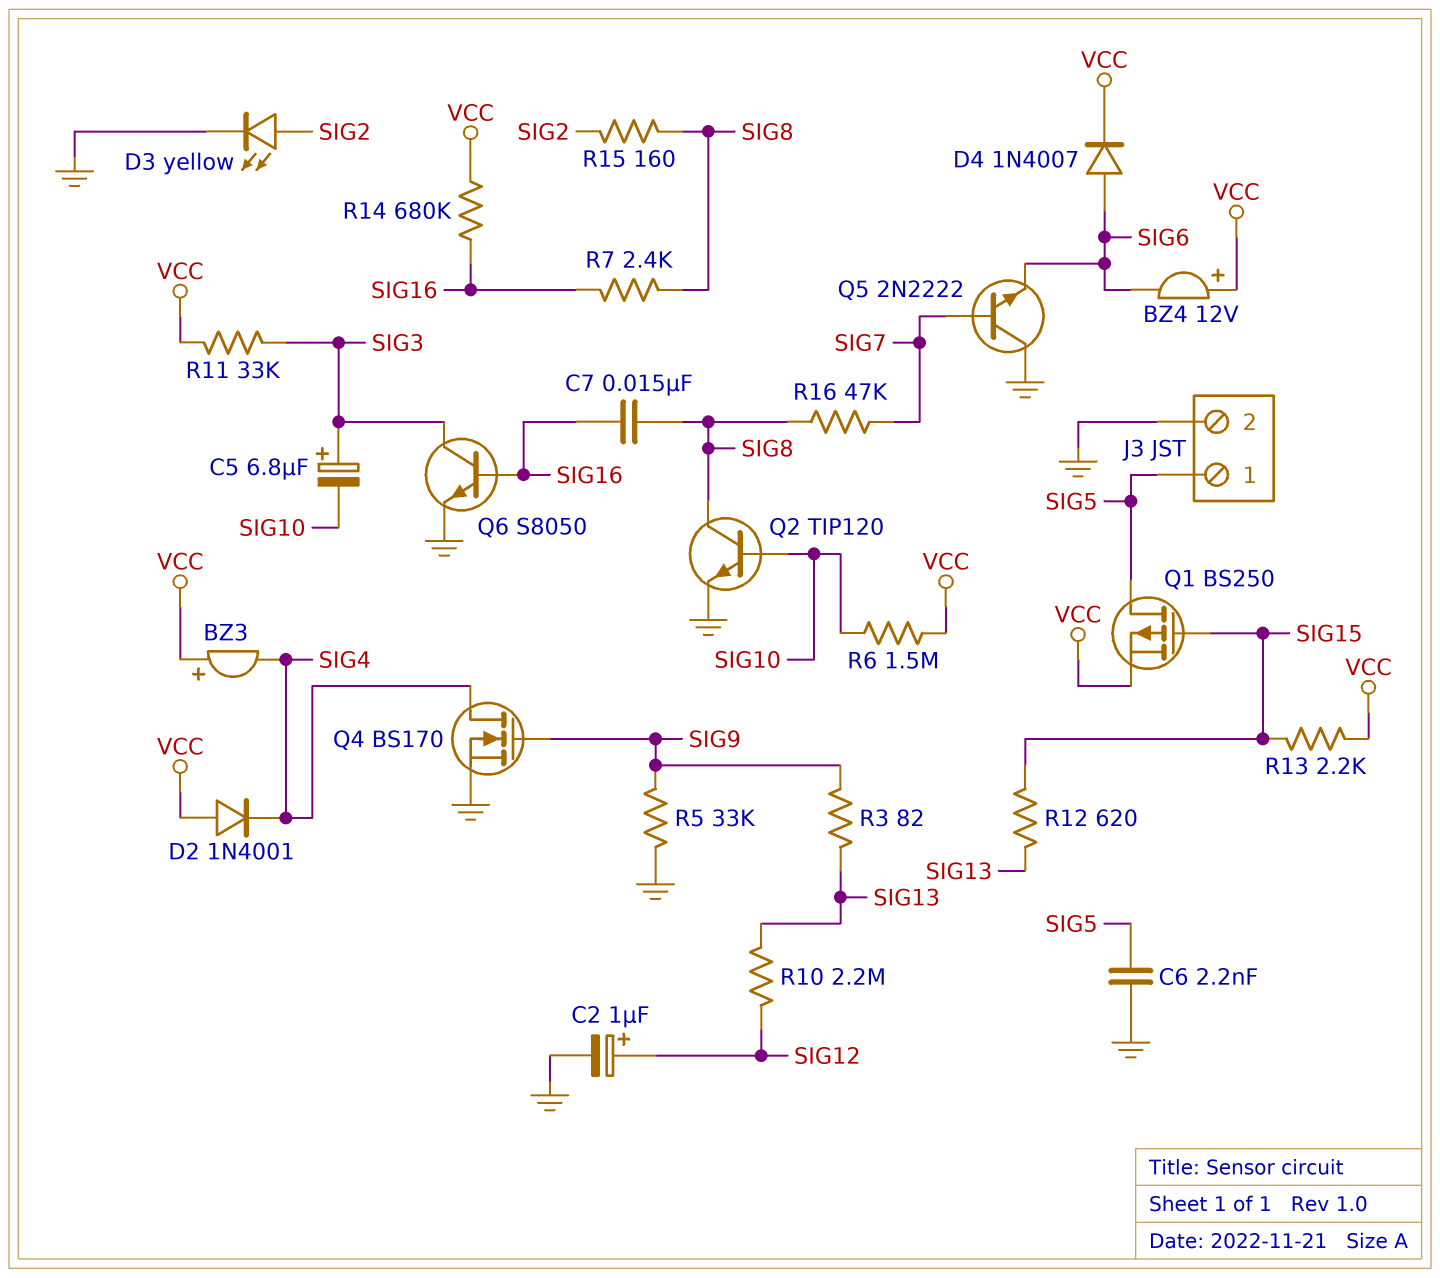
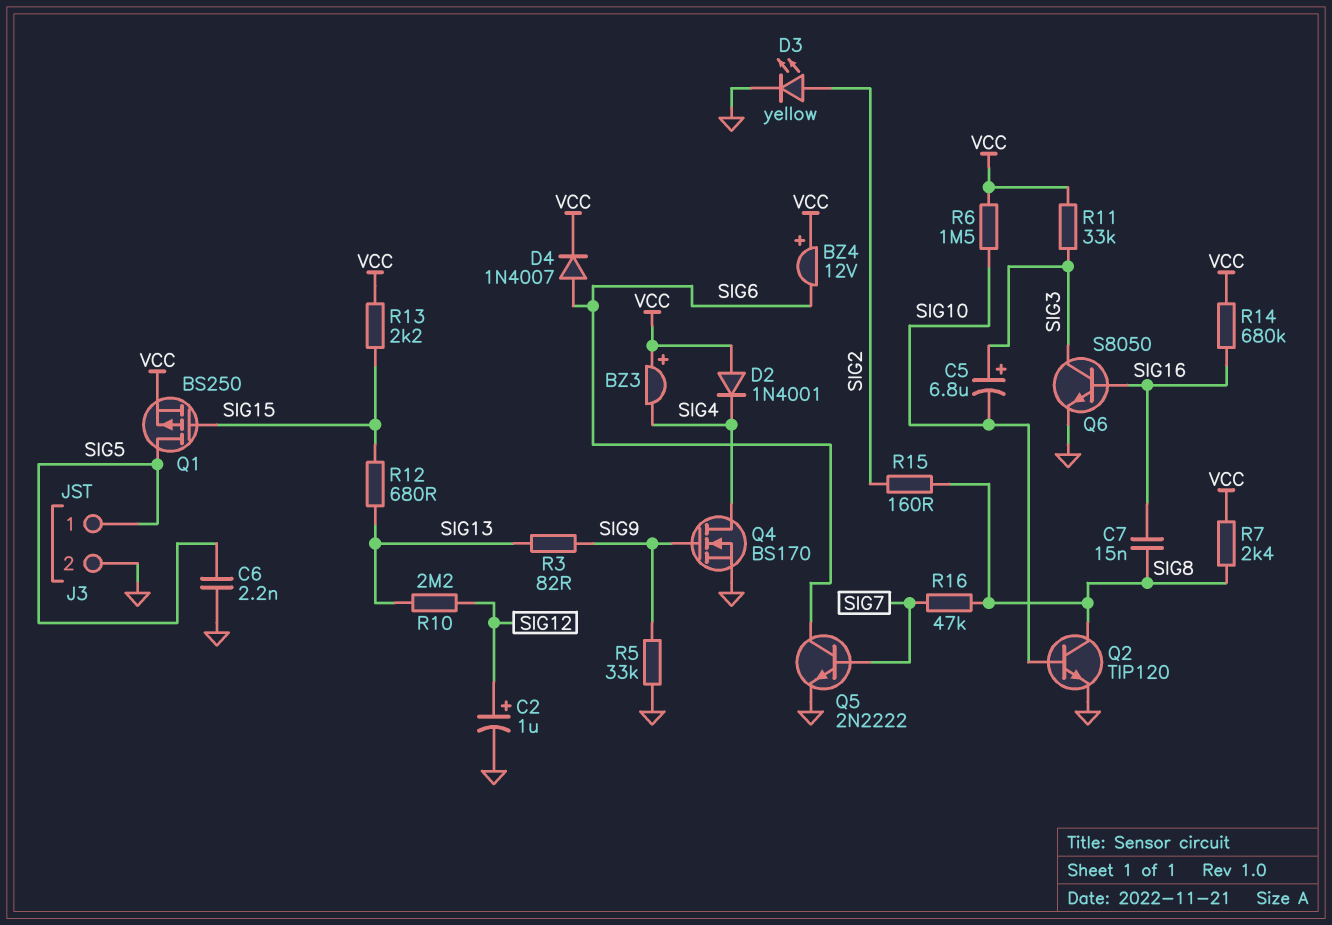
Q5: NPN 2N2222 (B SIG7, C GND, E SIG6) -> NPN 2N2222 (B SIG7, C SIG6, E GND)
R7: 2.4k (SIG8, SIG16) -> 2.4k (SIG8, VCC)
R12: 620 (SIG13, SIG15) -> 680 (SIG13, SIG15)

